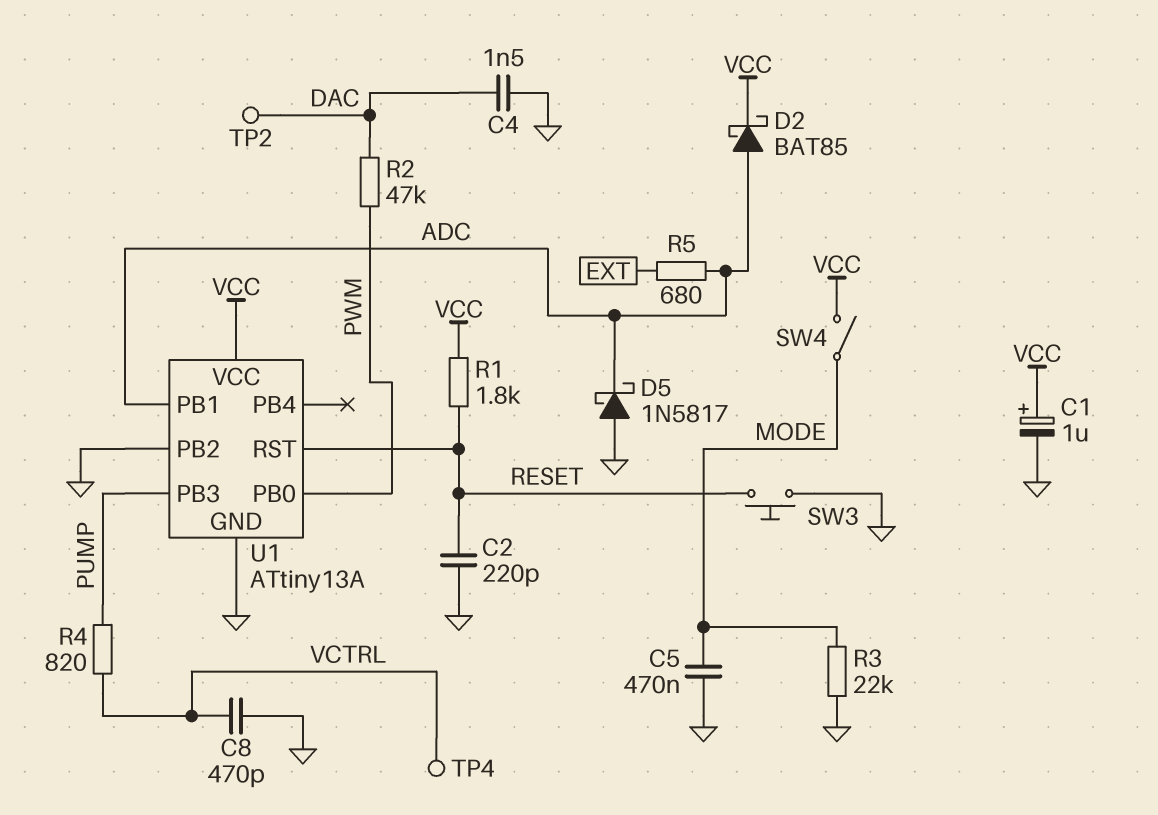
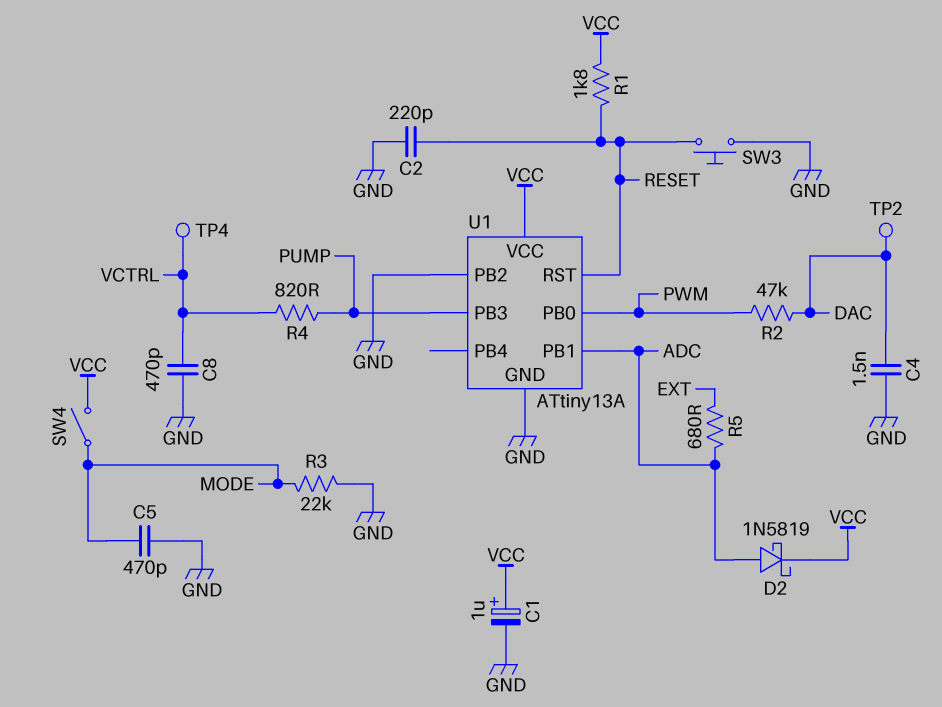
C5: 470nF (GND, MODE) -> 470pF (GND, MODE)
D2: schottky BAT85 (A ADC, K VCC) -> schottky 1N5819 (A ADC, K VCC)
D5: schottky 1N5817 (A GND, K ADC) -> none

